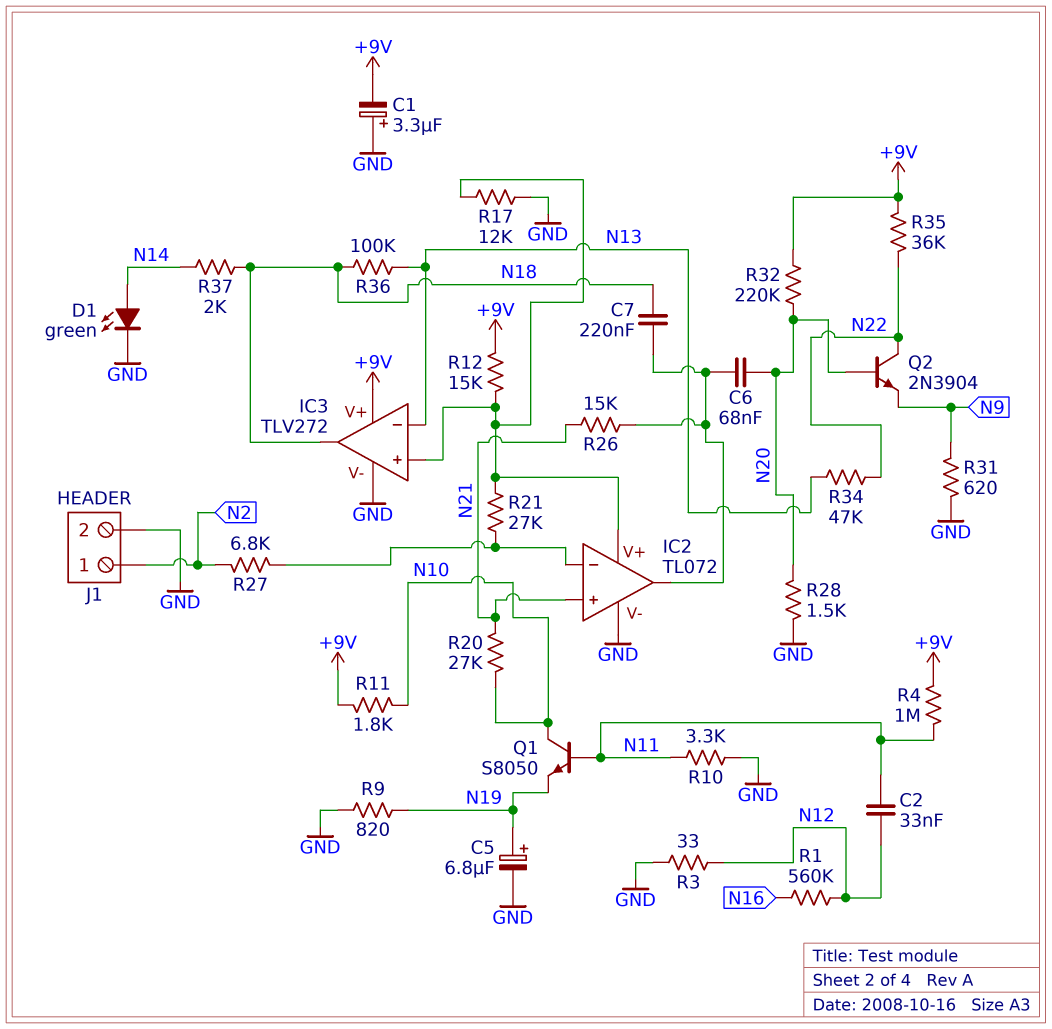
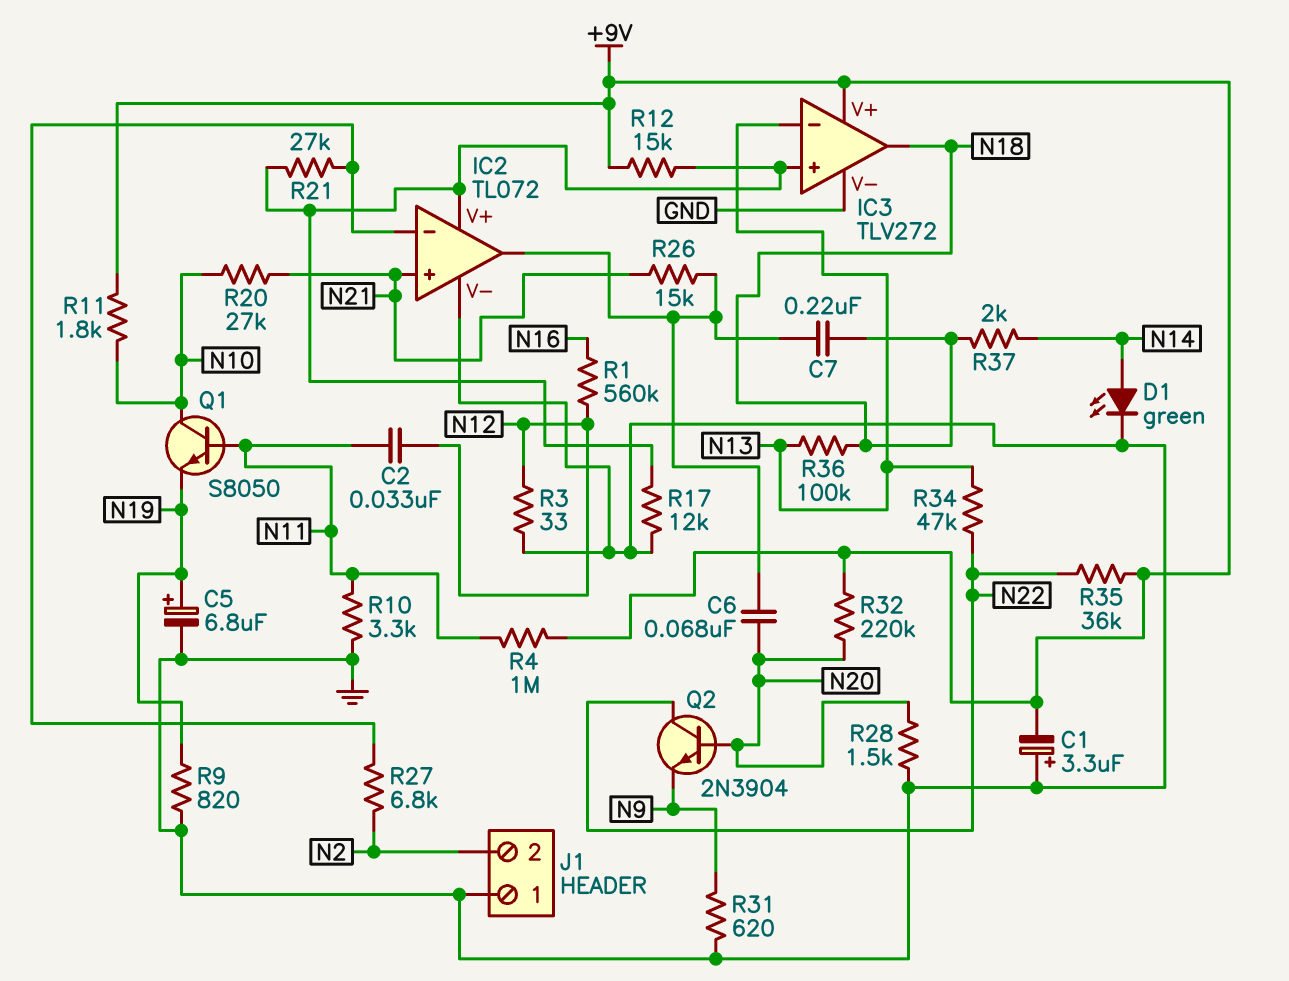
J1 pin 1: N2 -> GND
J1 pin 2: GND -> N2

